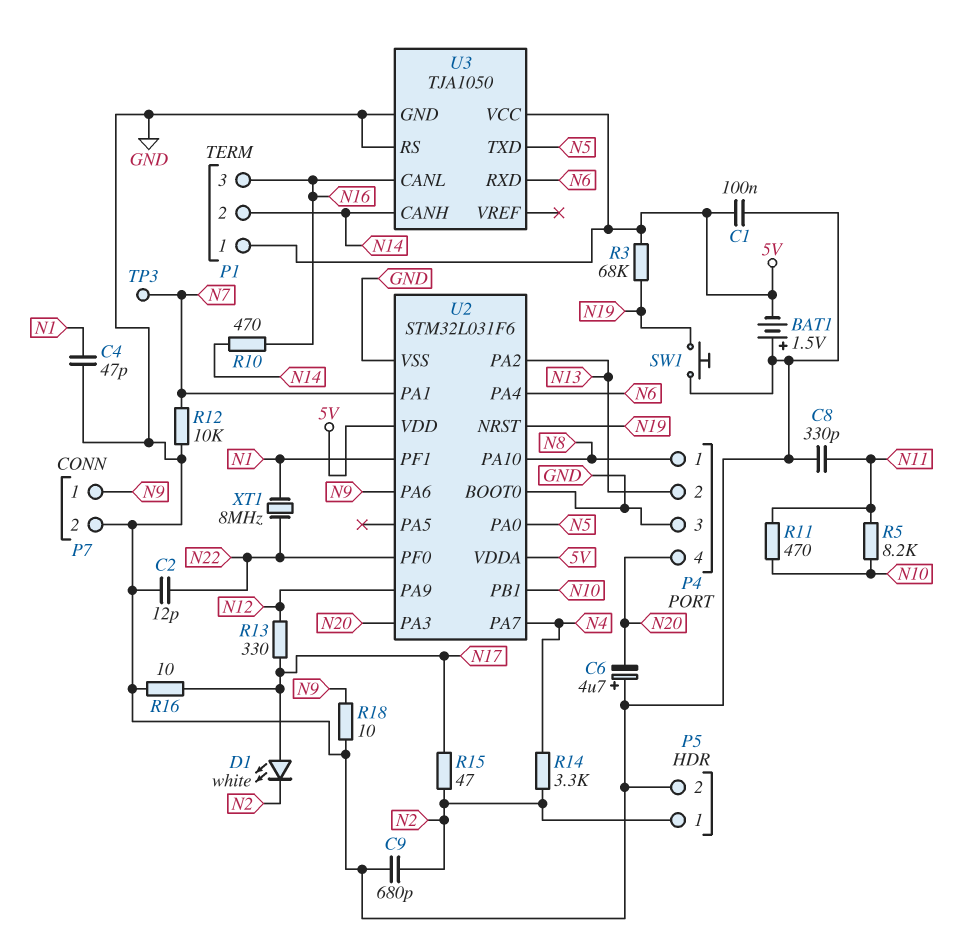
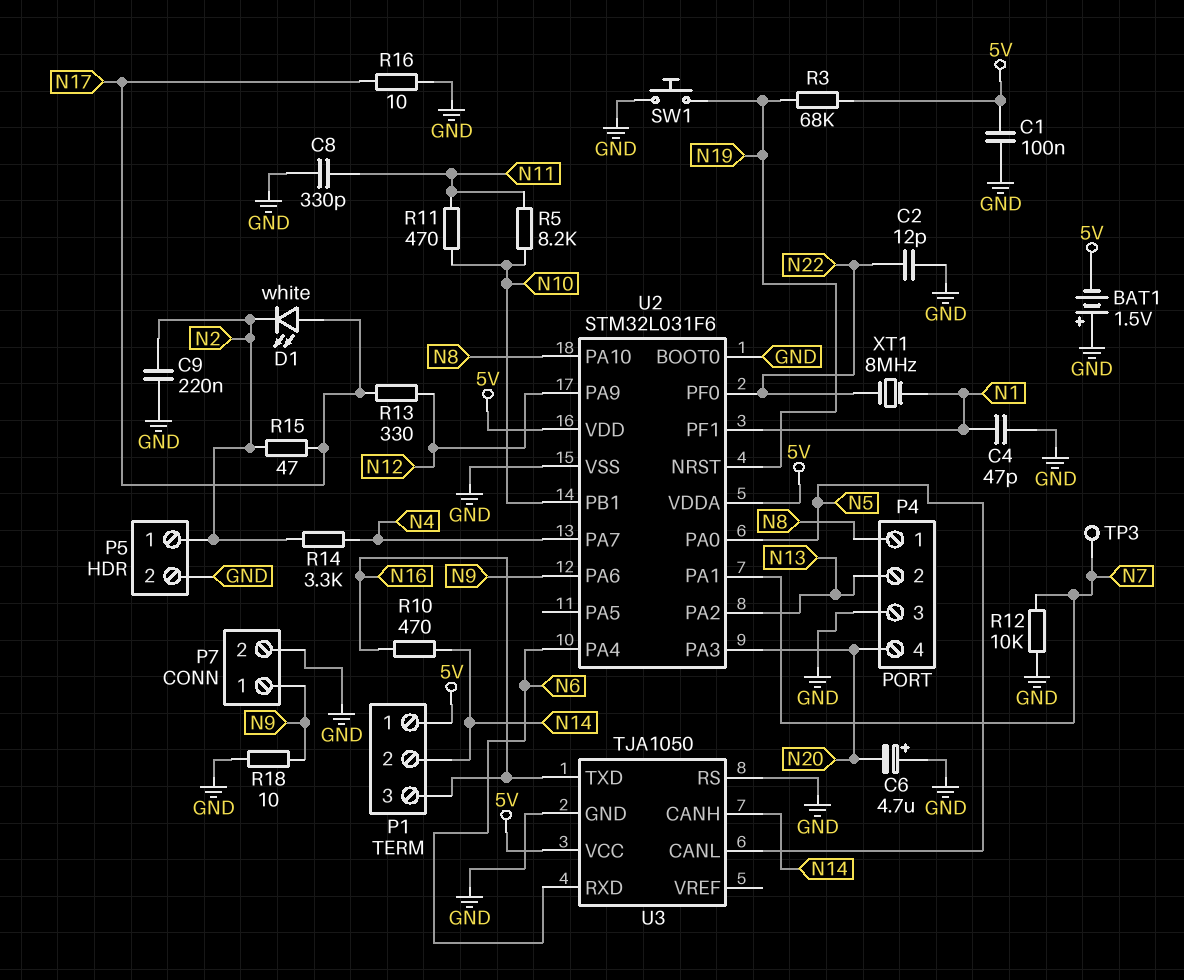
C9: 680pF (GND, N2) -> 220nF (GND, N2)
U3 pin CANL: N16 -> N5
U3 pin TXD: N5 -> N16

